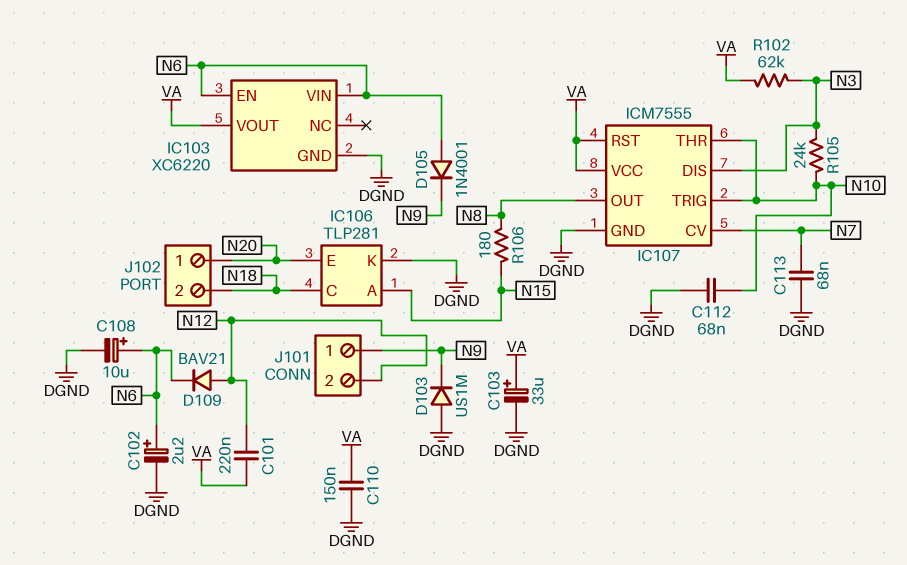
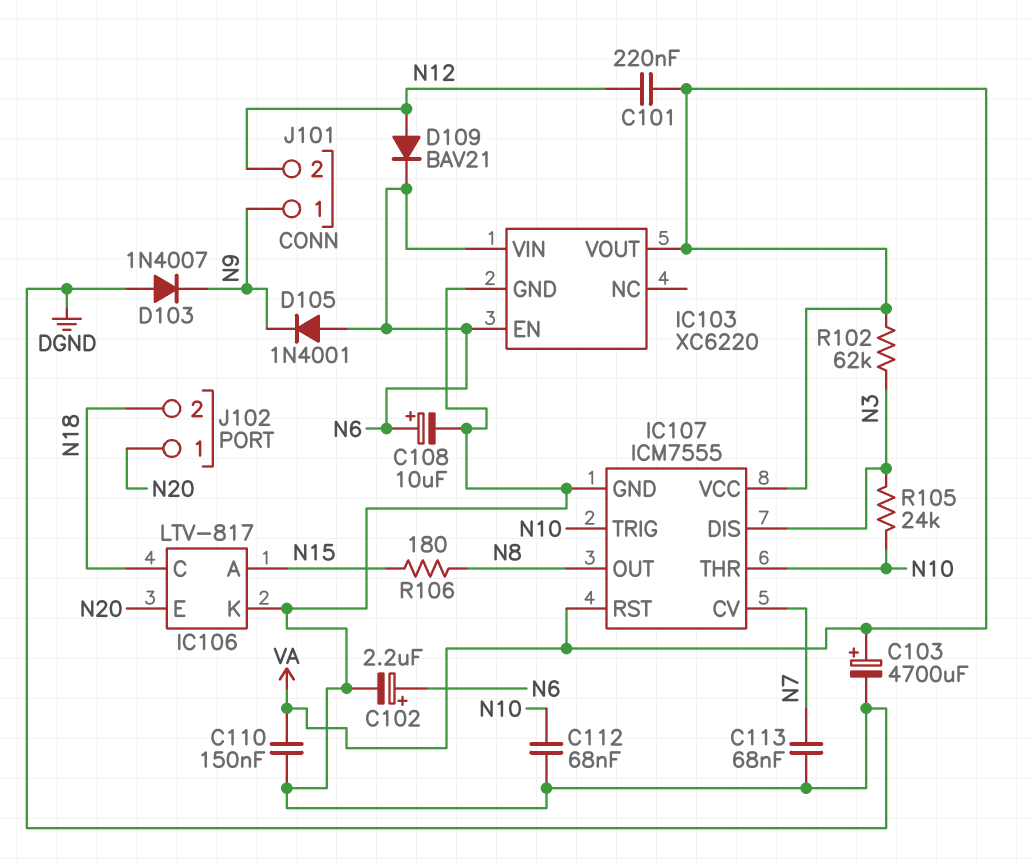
C103: 33uF (plus VA, minus DGND) -> 4700uF (plus VA, minus DGND)
D103: diode US1M (A DGND, K N9) -> diode 1N4007 (A DGND, K N9)
IC106: TLP281 -> LTV-817

